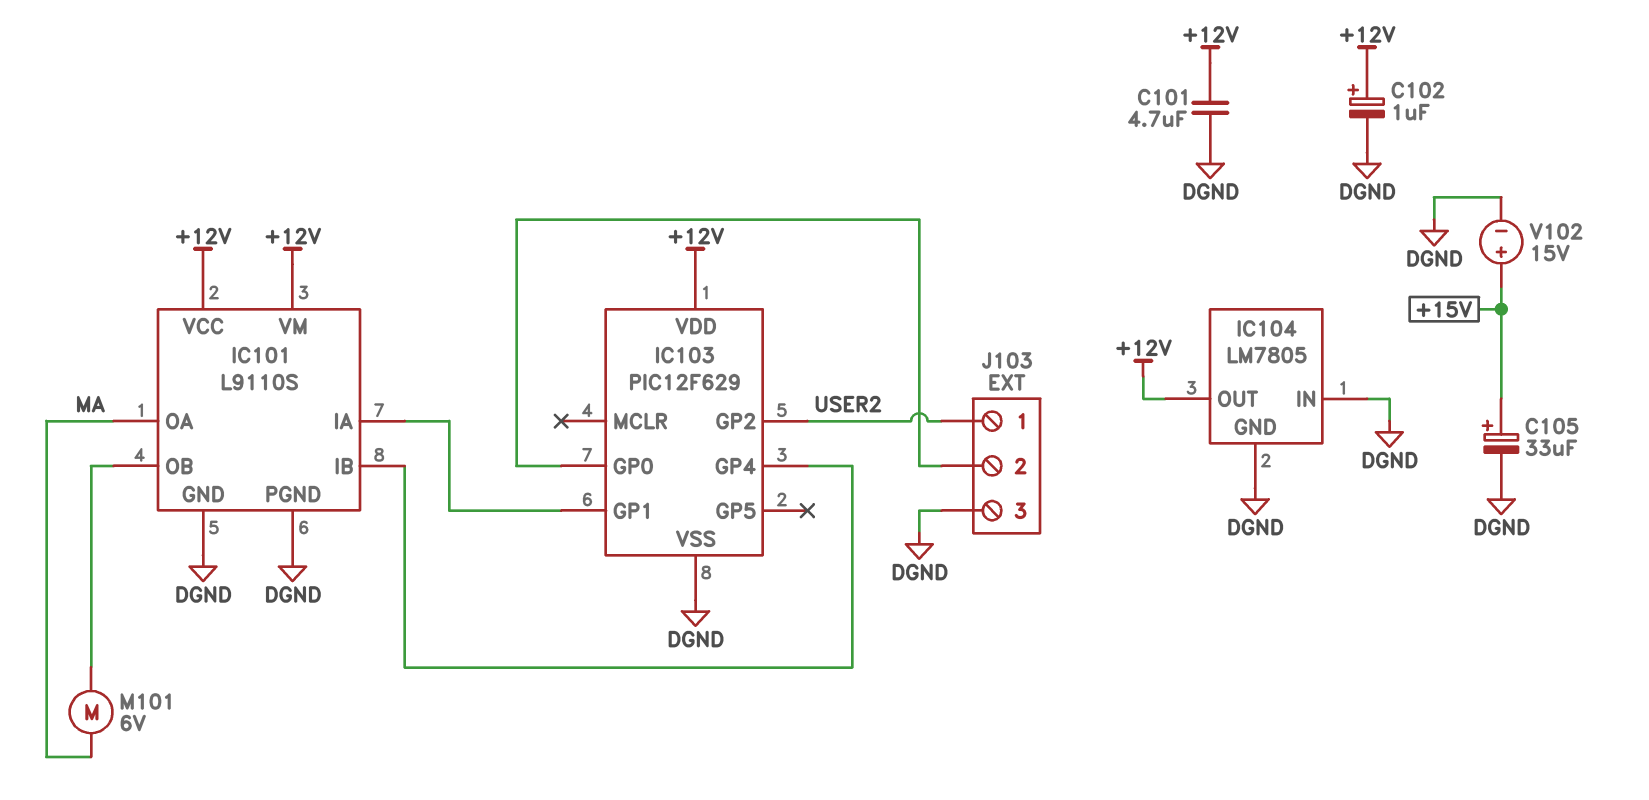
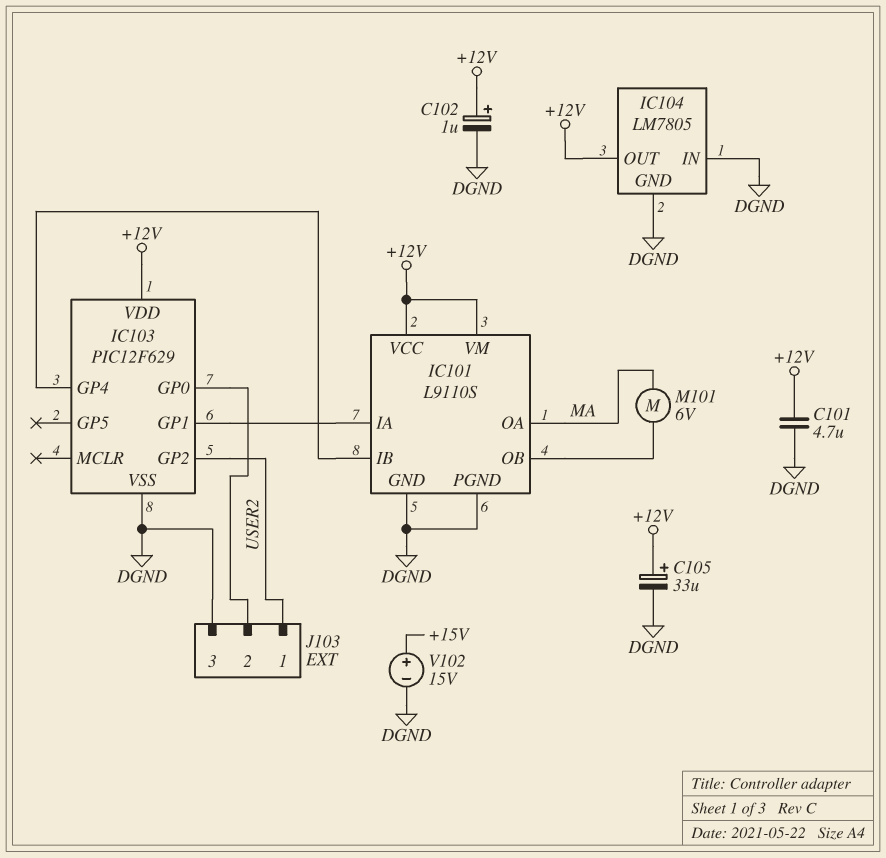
C105: 33uF (plus +15V, minus DGND) -> 33uF (plus +12V, minus DGND)

